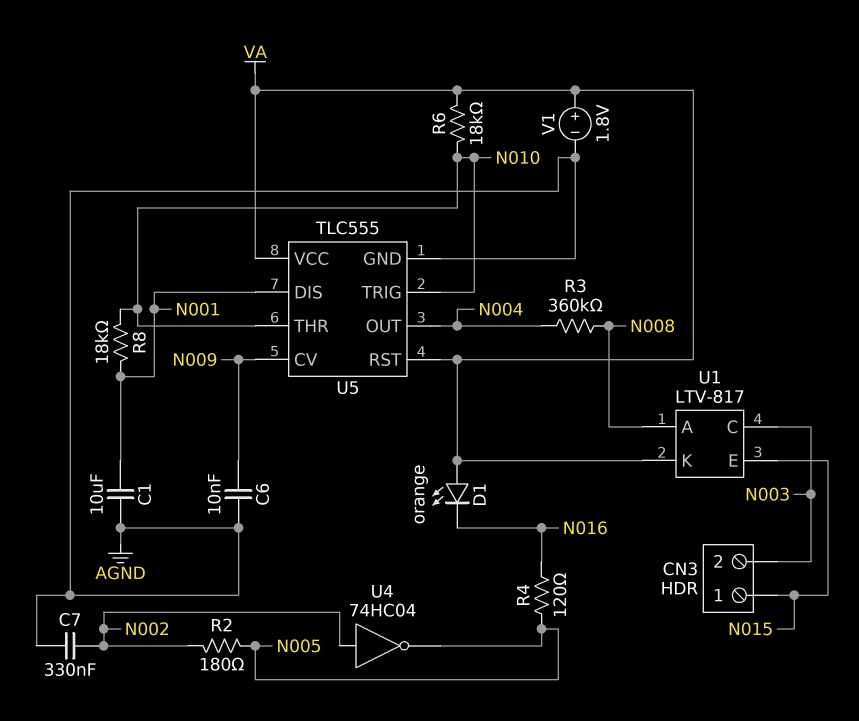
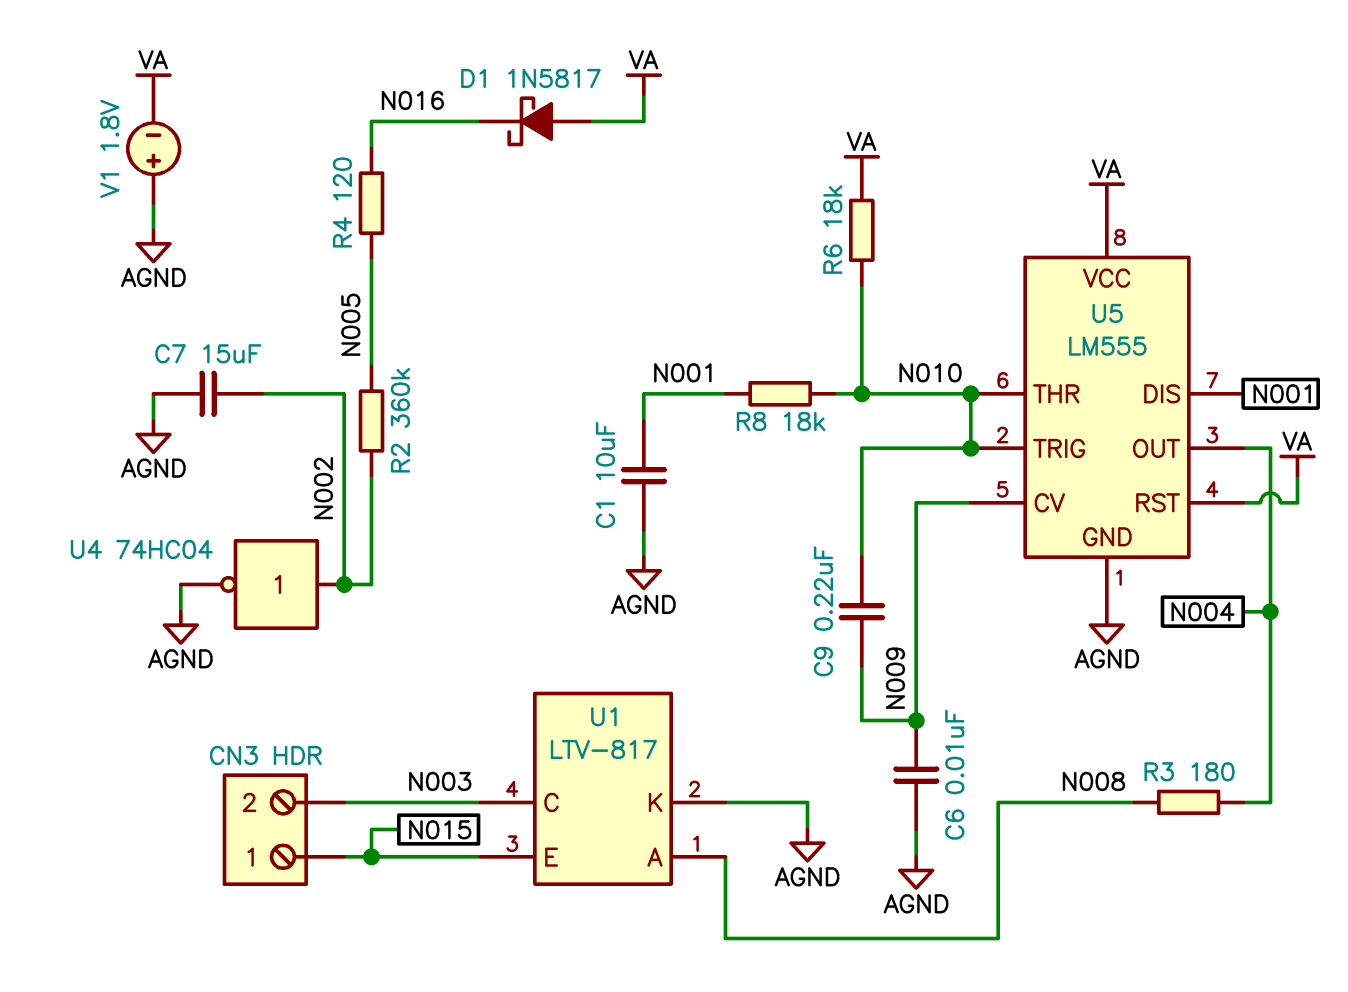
C7: 330nF (AGND, N002) -> 15uF (AGND, N002)
C9: none -> 220nF (N009, N010)
D1: LED orange (A VA, K N016) -> schottky 1N5817 (A VA, K N016)
R2: 180 (N002, N005) -> 360k (N002, N005)
R3: 360k (N004, N008) -> 180 (N004, N008)
U1 pin K: VA -> AGND
U4: NOT 74HC04 (in N002, out N005) -> NOT 74HC04 (in N002, out AGND)
U5: TLC555 -> LM555
V1: 1.8V (plus VA, minus AGND) -> 1.8V (plus AGND, minus VA)

